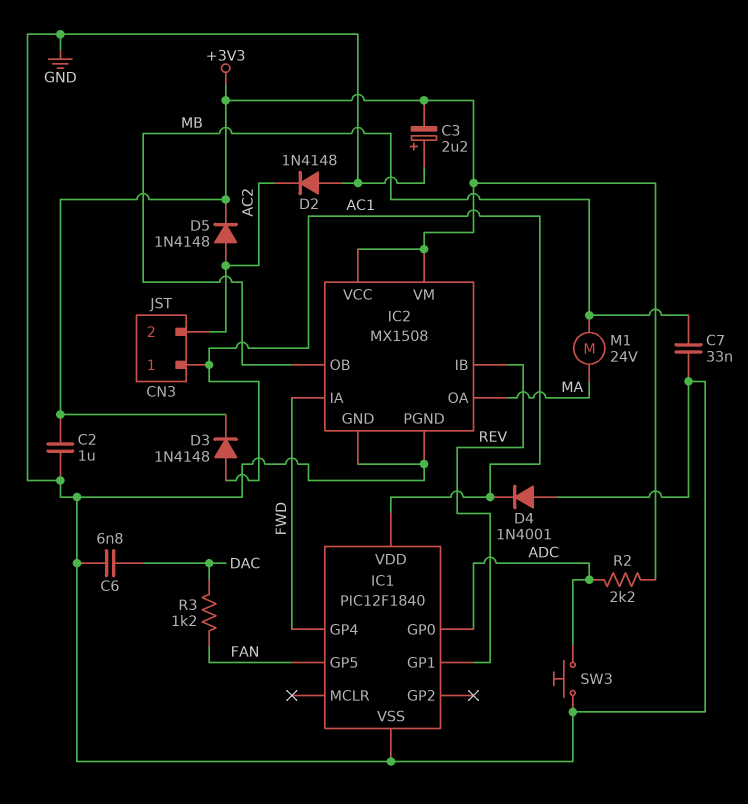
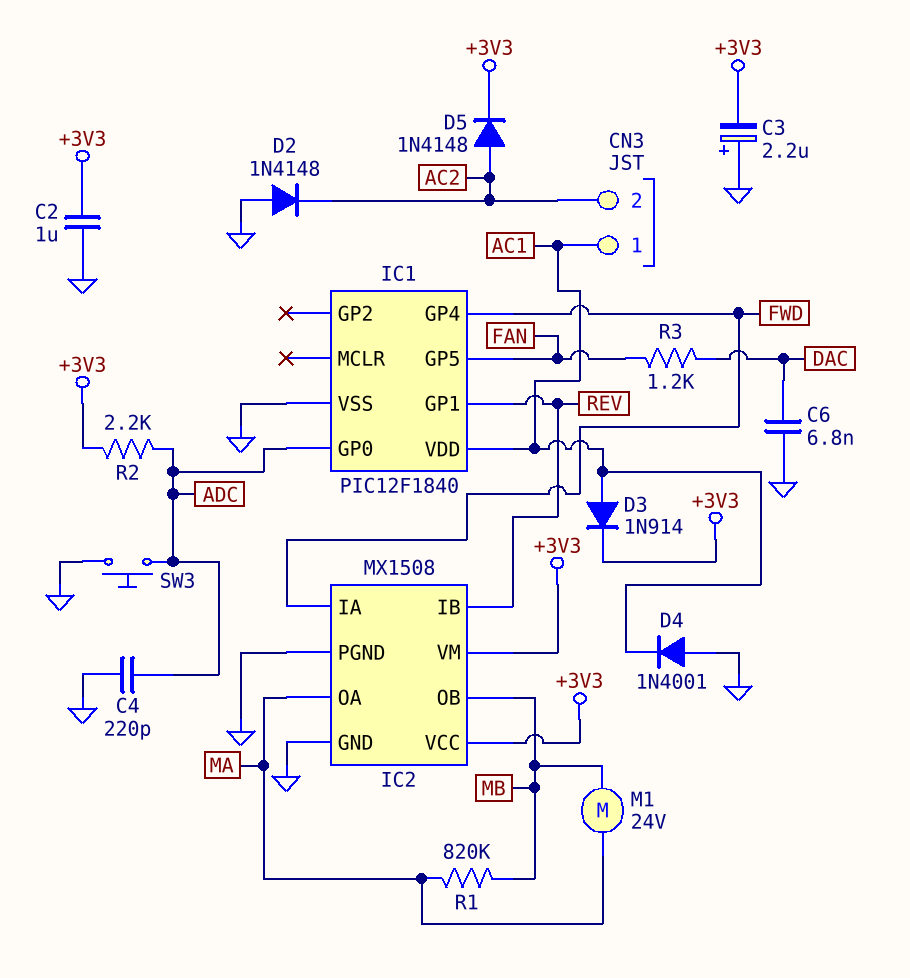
C4: none -> 220pF (ADC, GND)
C7: 33nF (GND, MB) -> none
D3: diode 1N4148 (A AC1, K +3V3) -> diode 1N914 (A AC1, K +3V3)
R1: none -> 820k (MA, MB)

